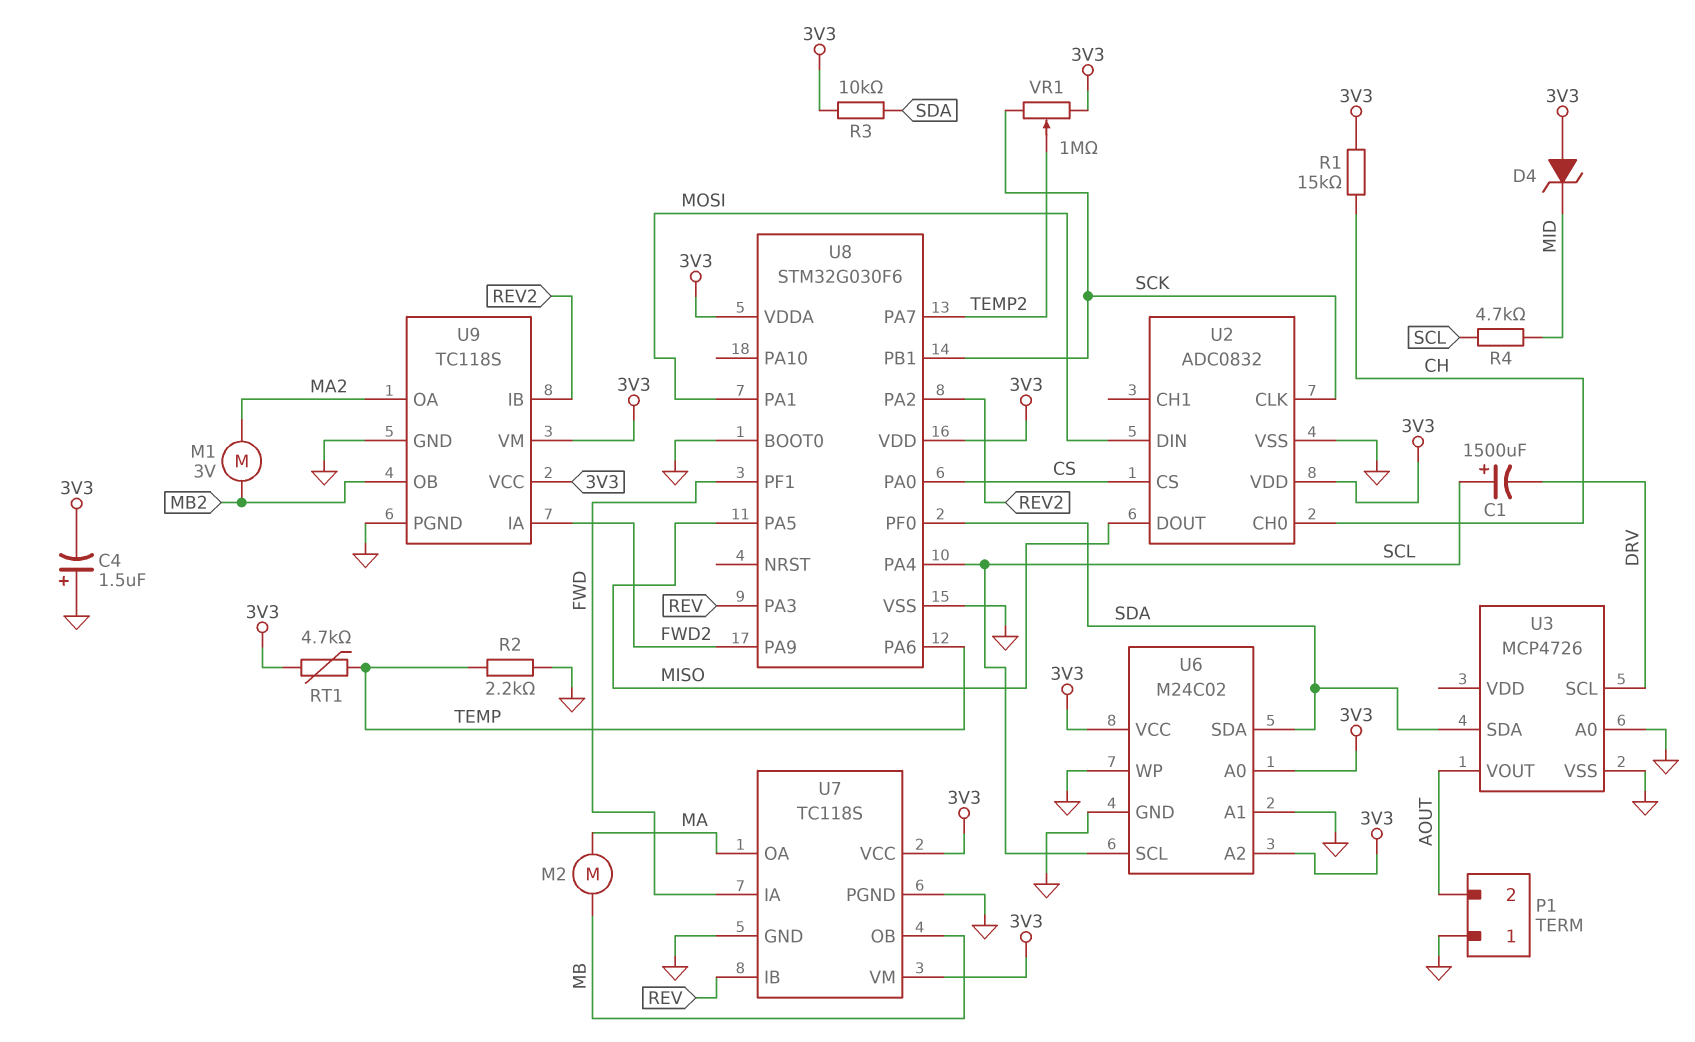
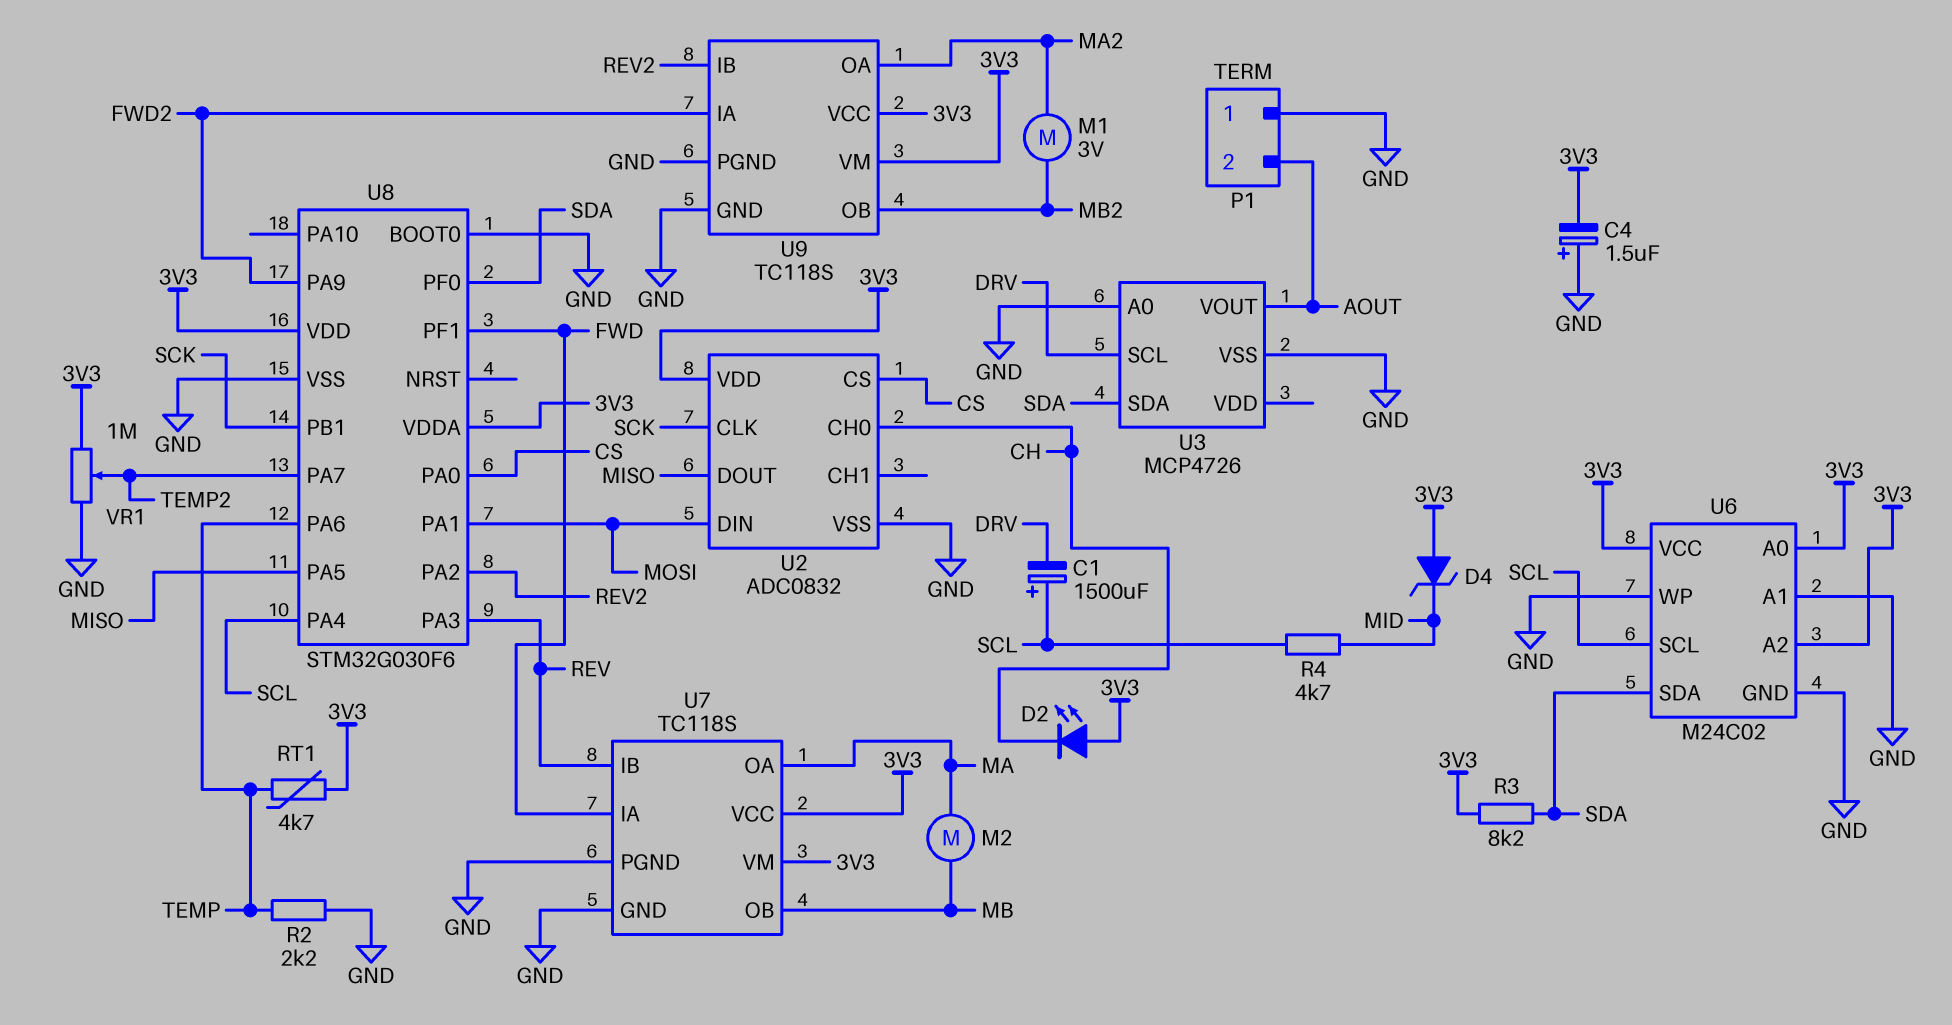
D2: none -> LED (A 3V3, K CH)
R1: 15k (3V3, CH) -> none
R3: 10k (3V3, SDA) -> 8.2k (3V3, SDA)
VR1: 1M (3V3, SCK, wiper TEMP2) -> 1M (3V3, GND, wiper TEMP2)

